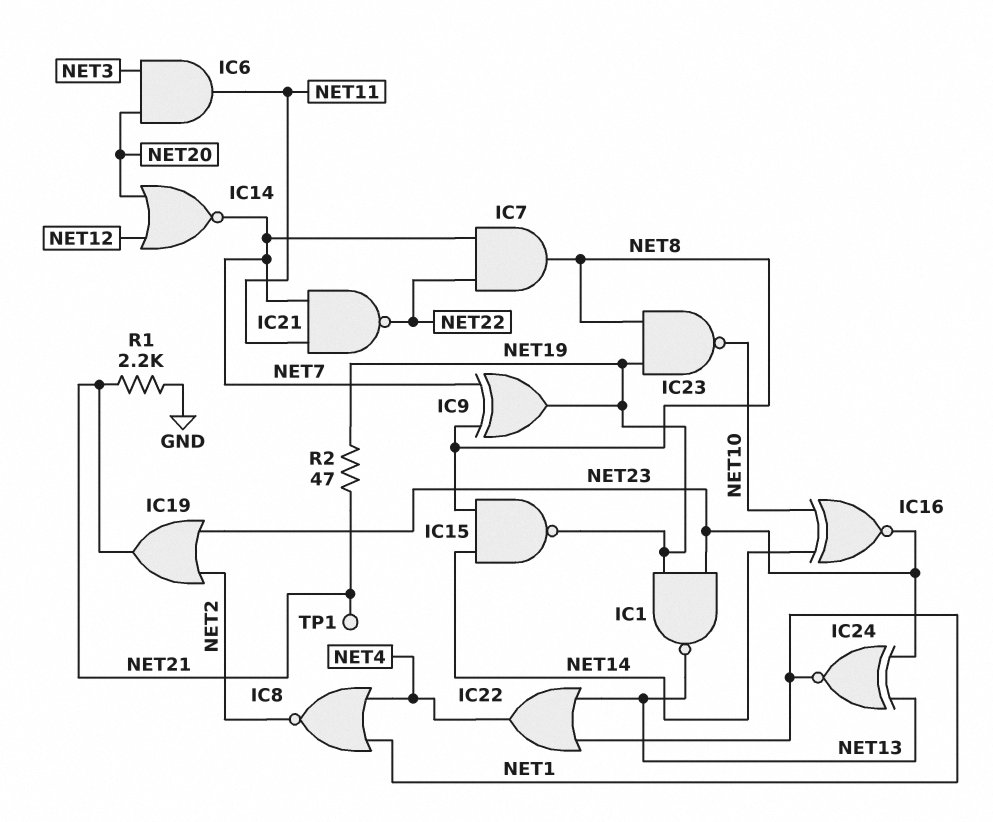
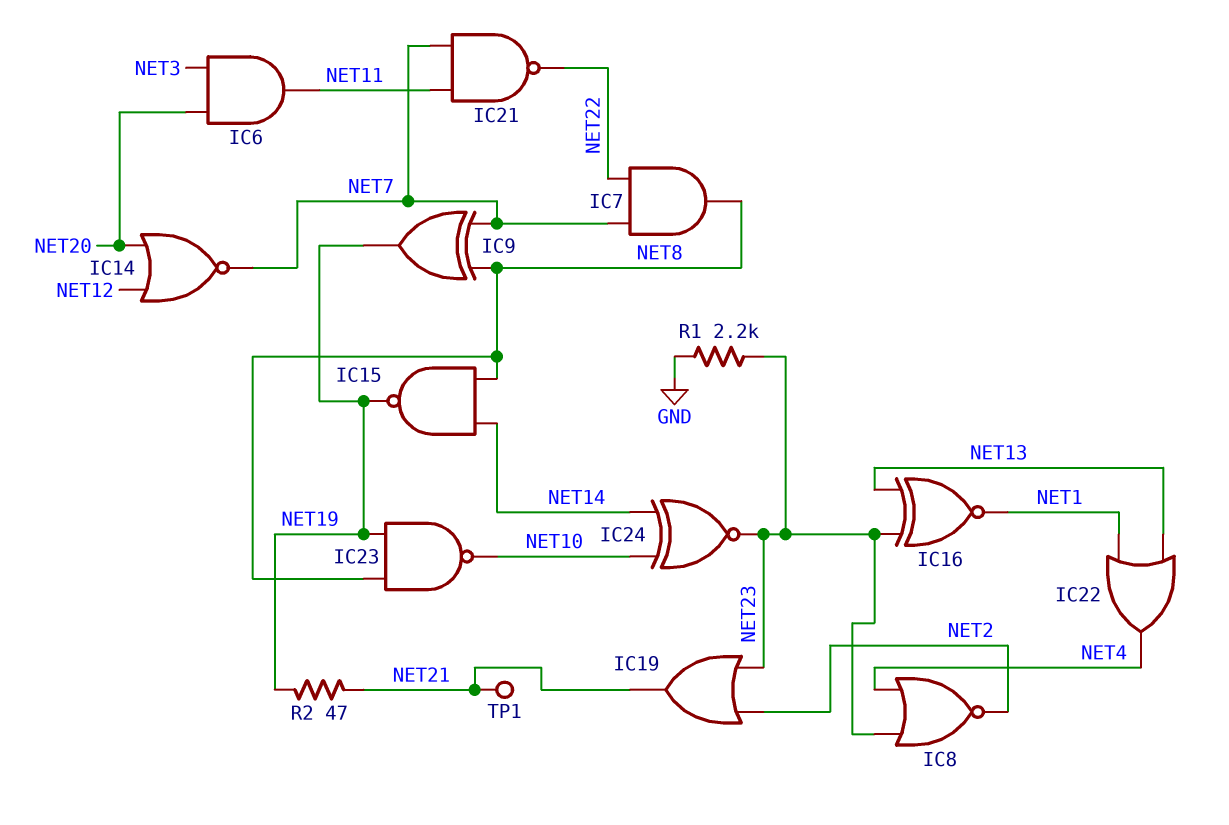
IC1: NAND (in NET19, in NET23, out NET13) -> none
IC8: NOR (in NET1, in NET4, out NET2) -> NOR (in NET4, in NET23, out NET2)
IC16: XNOR (in NET10, in NET14, out NET23) -> XNOR (in NET13, in NET23, out NET1)
IC24: XNOR (in NET13, in NET23, out NET1) -> XNOR (in NET10, in NET14, out NET23)
R1: 2.2k (GND, NET21) -> 2.2k (GND, NET23)

